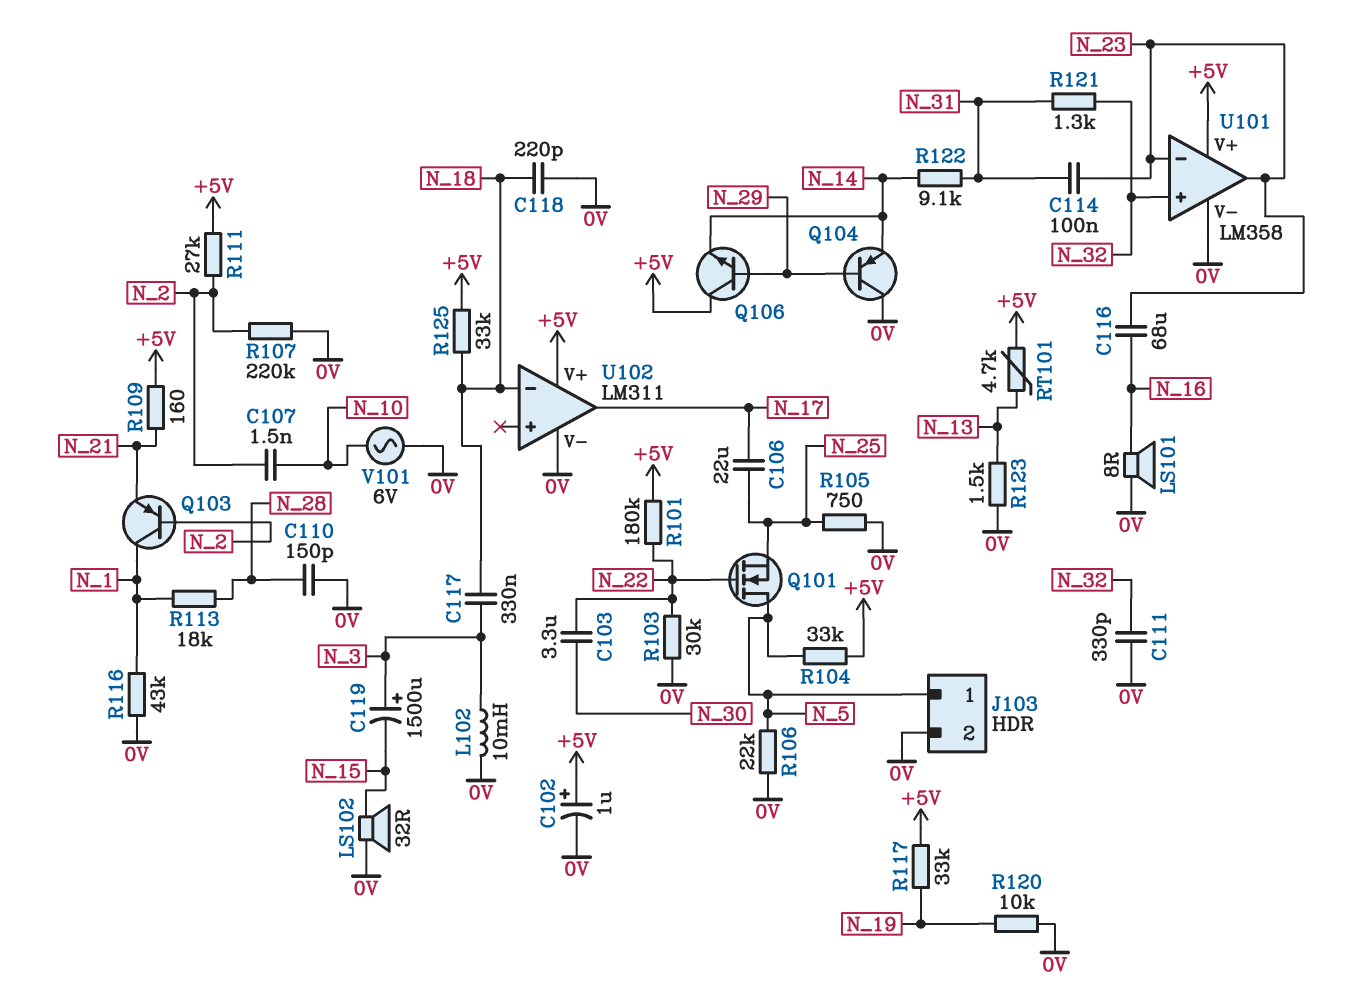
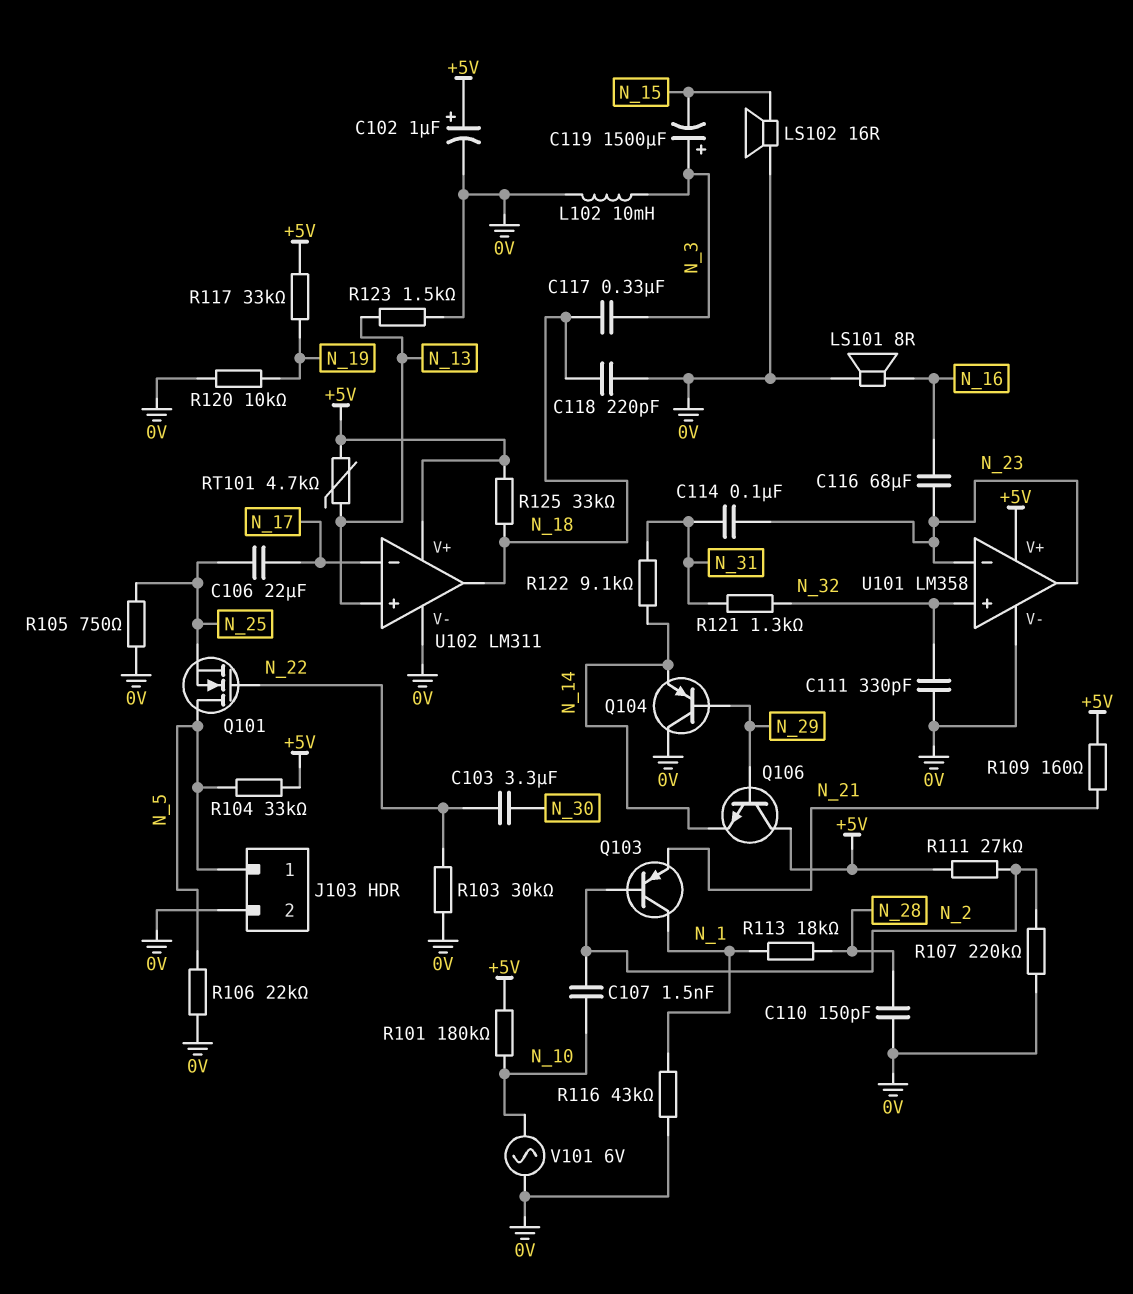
LS102: speaker 32R (0V, N_15) -> speaker 16R (0V, N_15)
R101: 180k (+5V, N_22) -> 180k (+5V, N_10)
U102 pin in+: none -> N_13
U102 pin in-: N_18 -> N_17
U102 pin out: N_17 -> N_18

